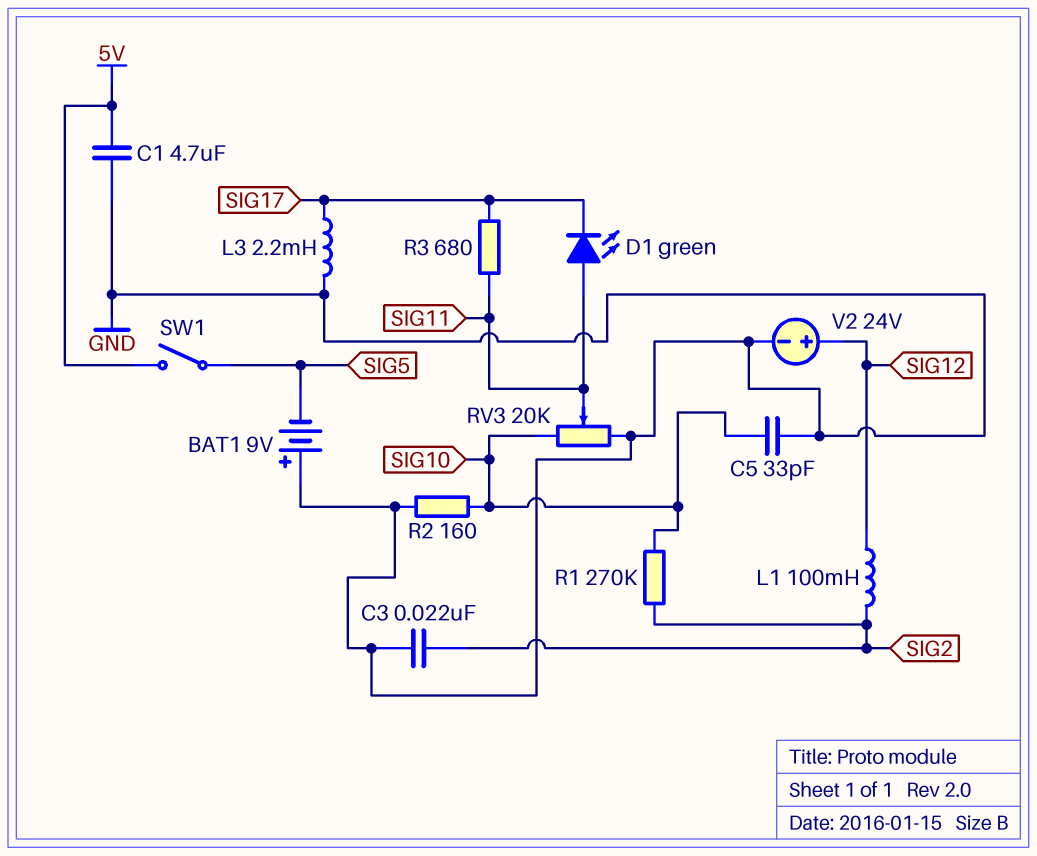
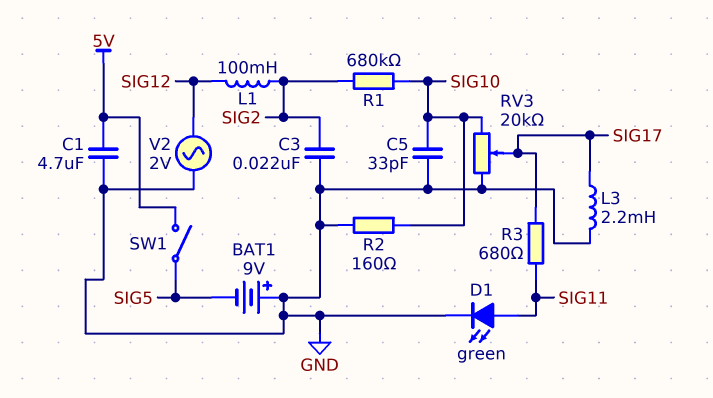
D1: LED green (A SIG11, K SIG17) -> LED green (A SIG11, K GND)
R1: 270k (SIG2, SIG10) -> 680k (SIG2, SIG10)
RV3: 20k (GND, SIG10, wiper SIG11) -> 20k (GND, SIG10, wiper SIG17)
V2: 24V (plus SIG12, minus GND) -> AC 2V (GND, SIG12)

